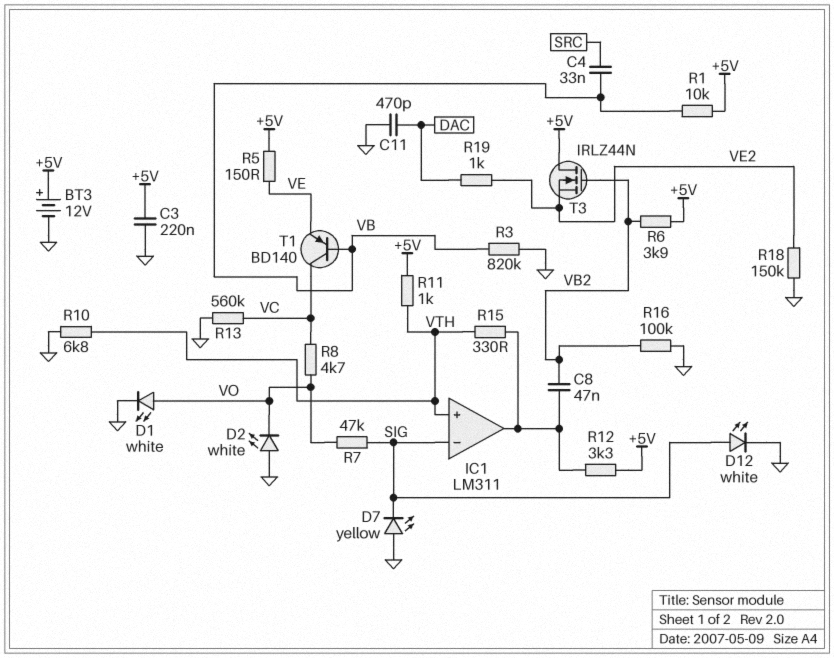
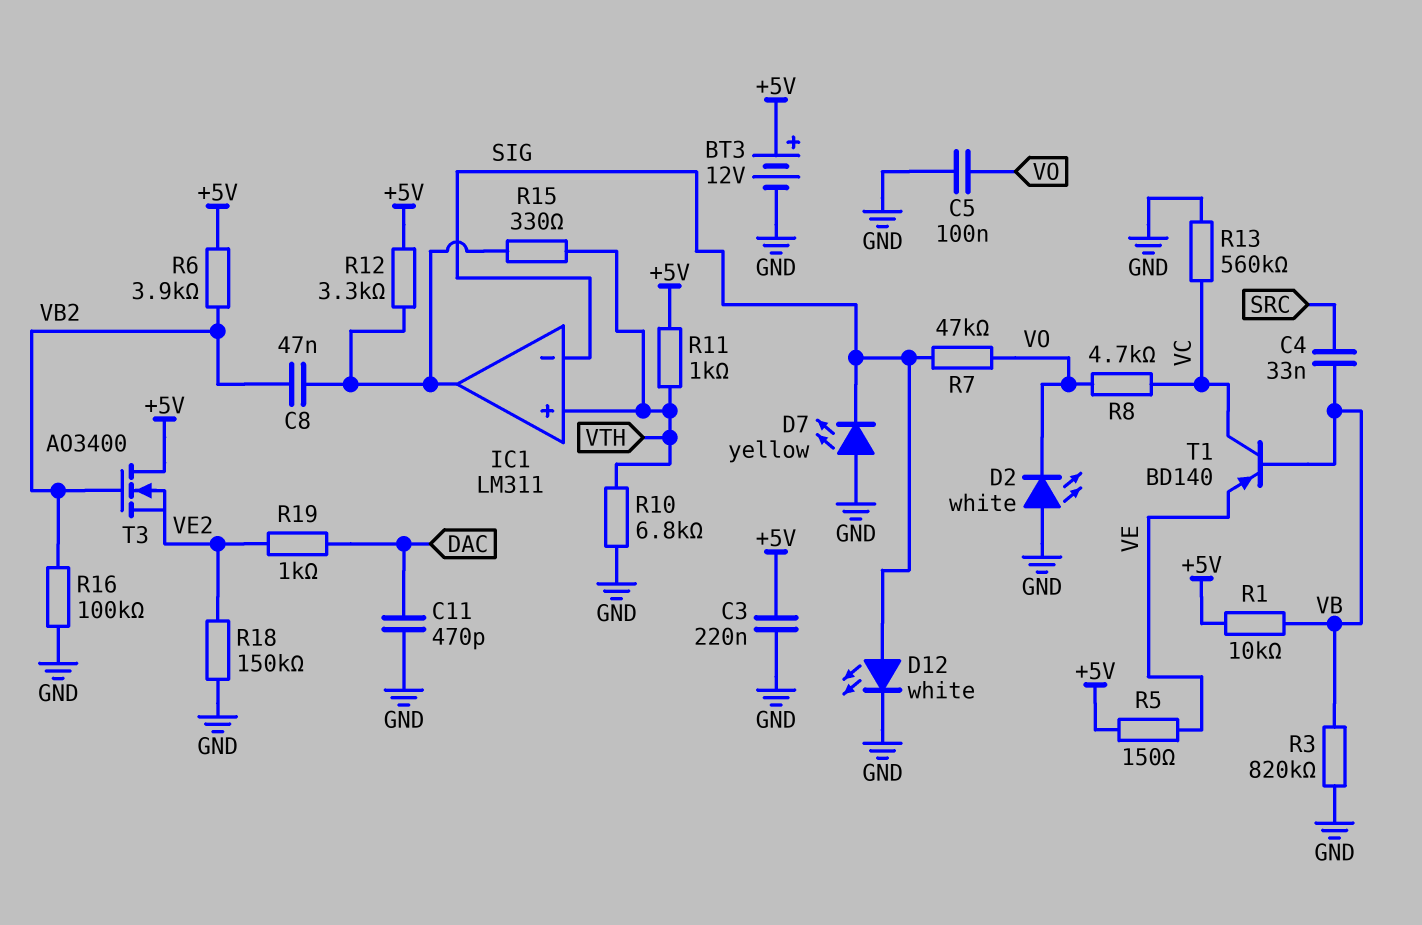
C5: none -> 100nF (GND, VO)
D1: LED white (A VO, K GND) -> none
T3: NMOS IRLZ44N (G VB2, D +5V, S VE2) -> NMOS AO3400 (G VB2, D +5V, S VE2)

